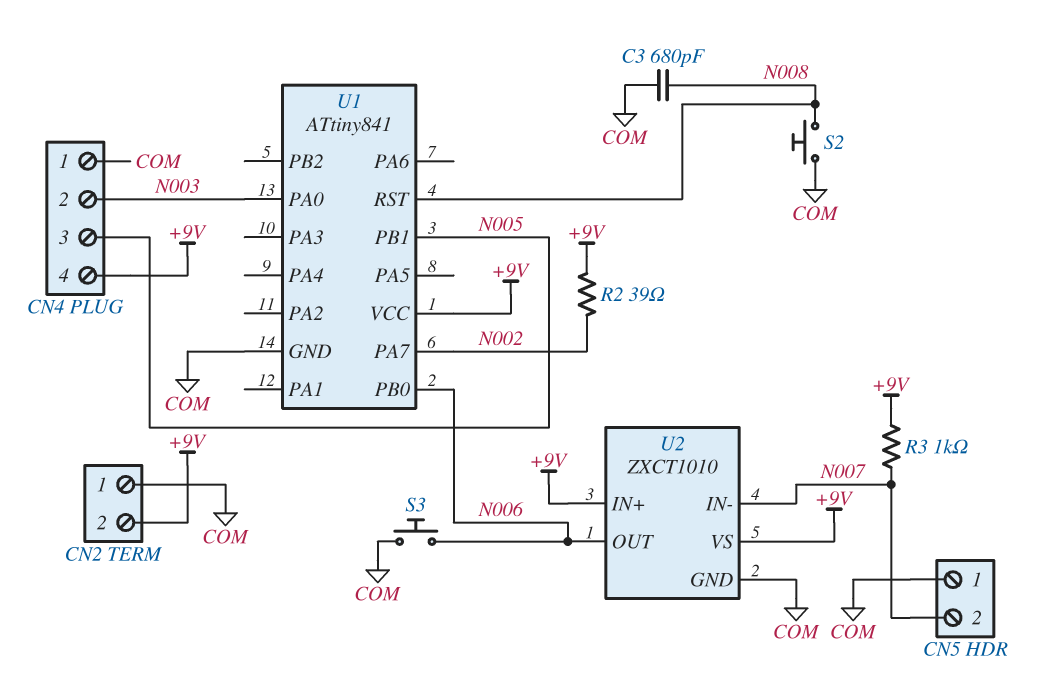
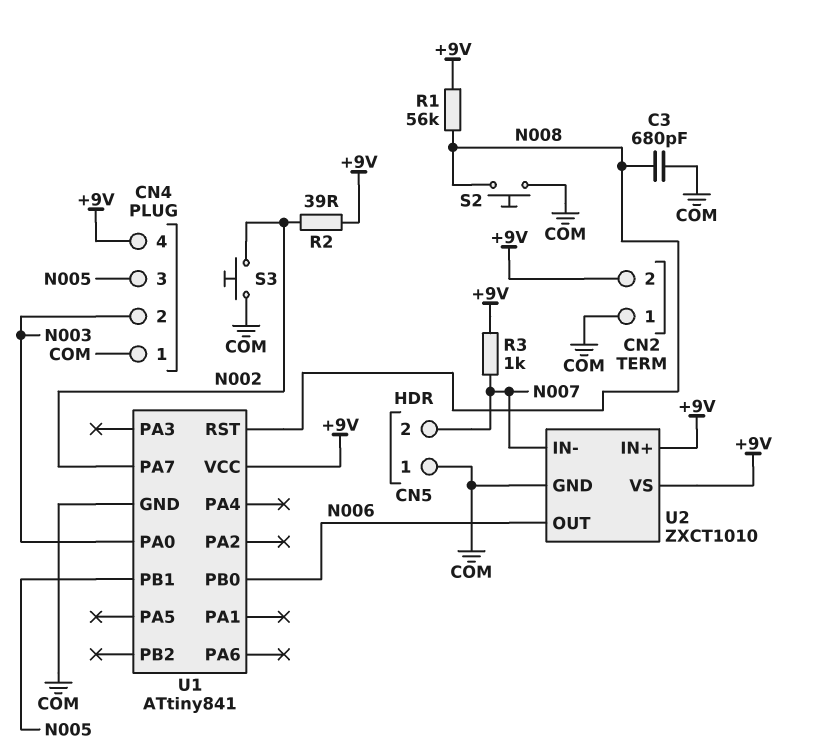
R1: none -> 56k (+9V, N008)
S3: button (COM, N006) -> button (COM, N002)

